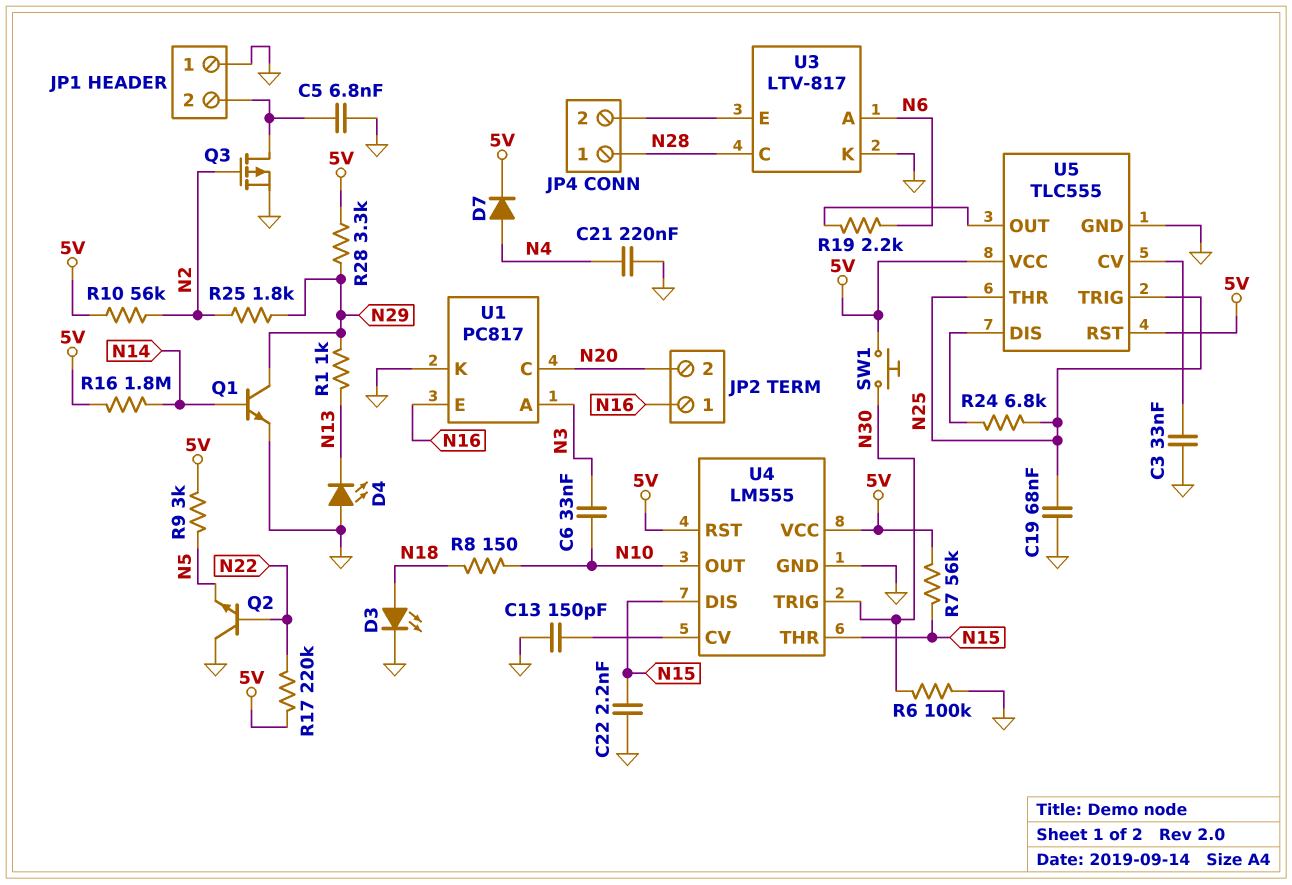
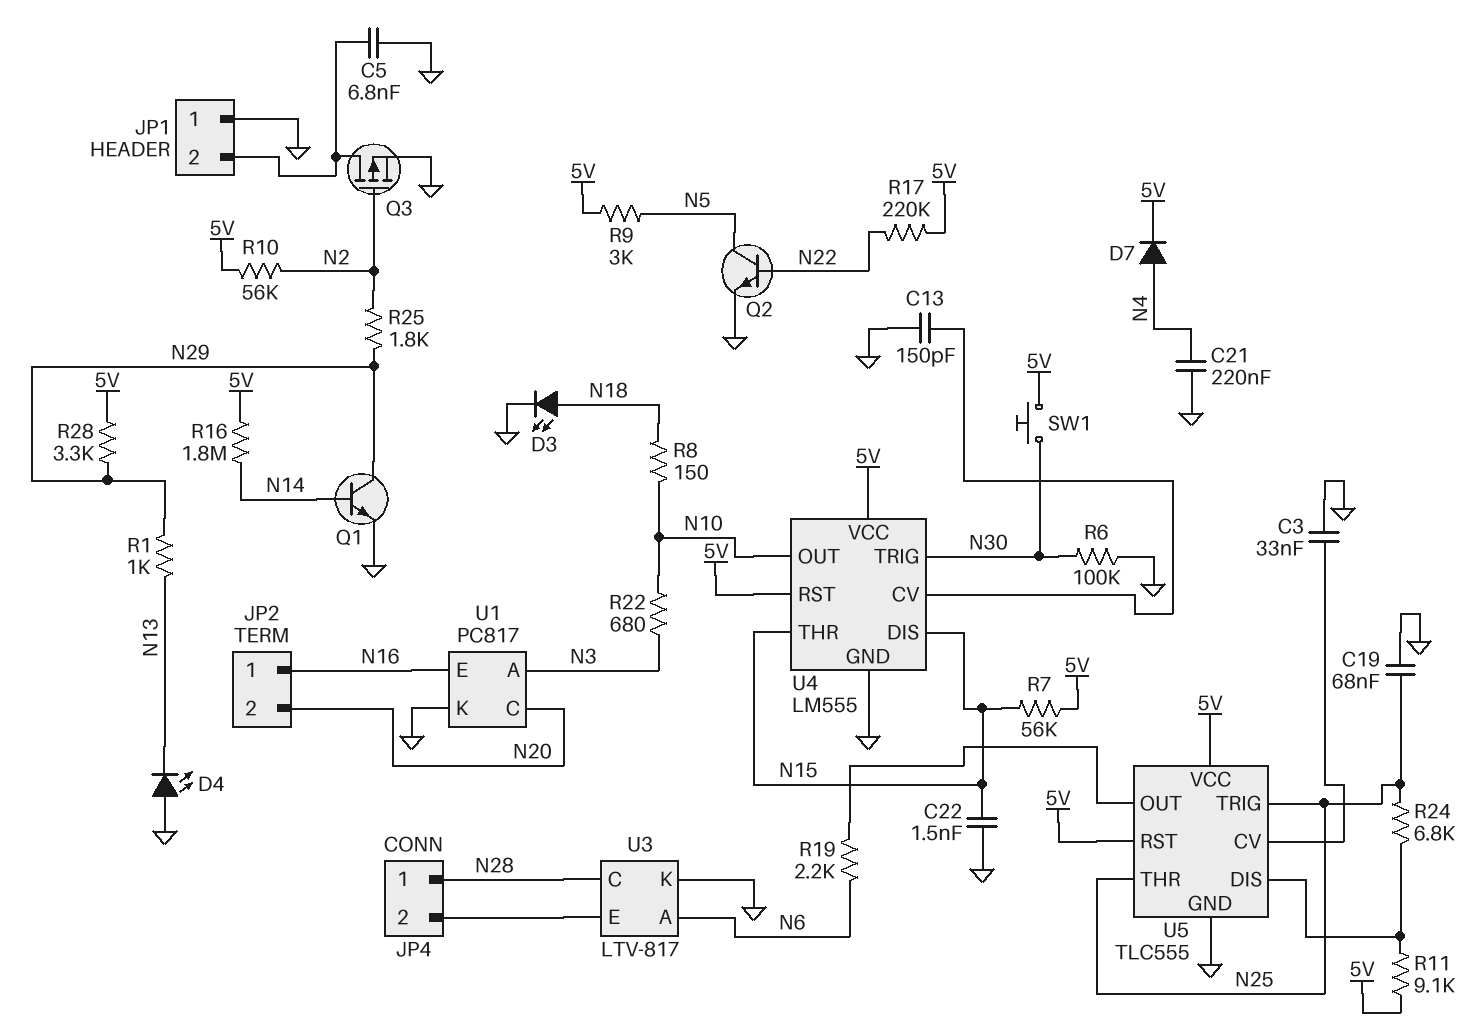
C6: 33nF (N3, N10) -> none
C22: 2.2nF (GND, N15) -> 1.5nF (GND, N15)
Q2: NPN (B N22, C GND, E N5) -> NPN (B N22, C N5, E GND)
R11: none -> 9.1k (5V, U5/DIS)
R22: none -> 680 (N3, N10)

